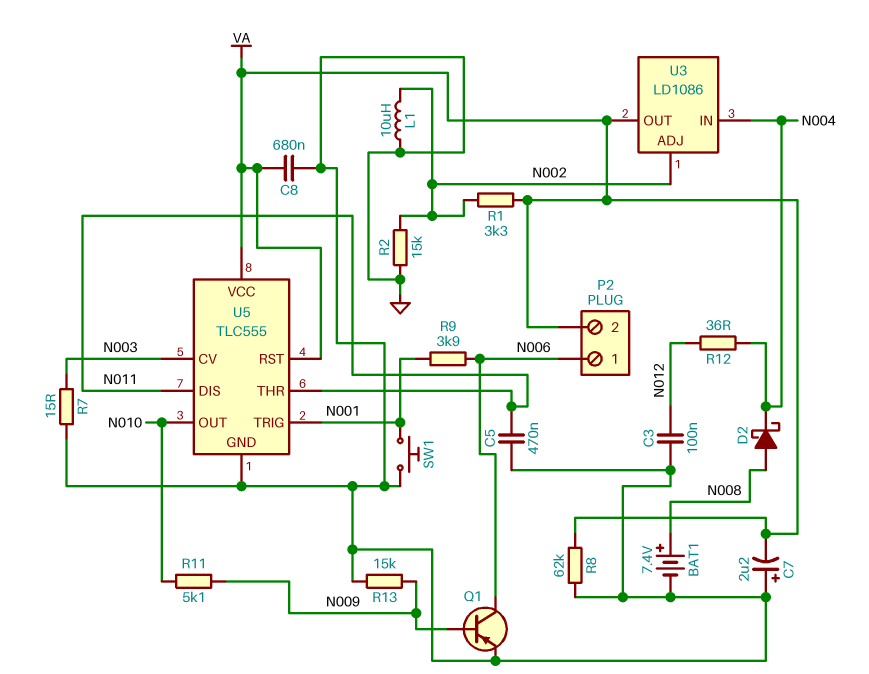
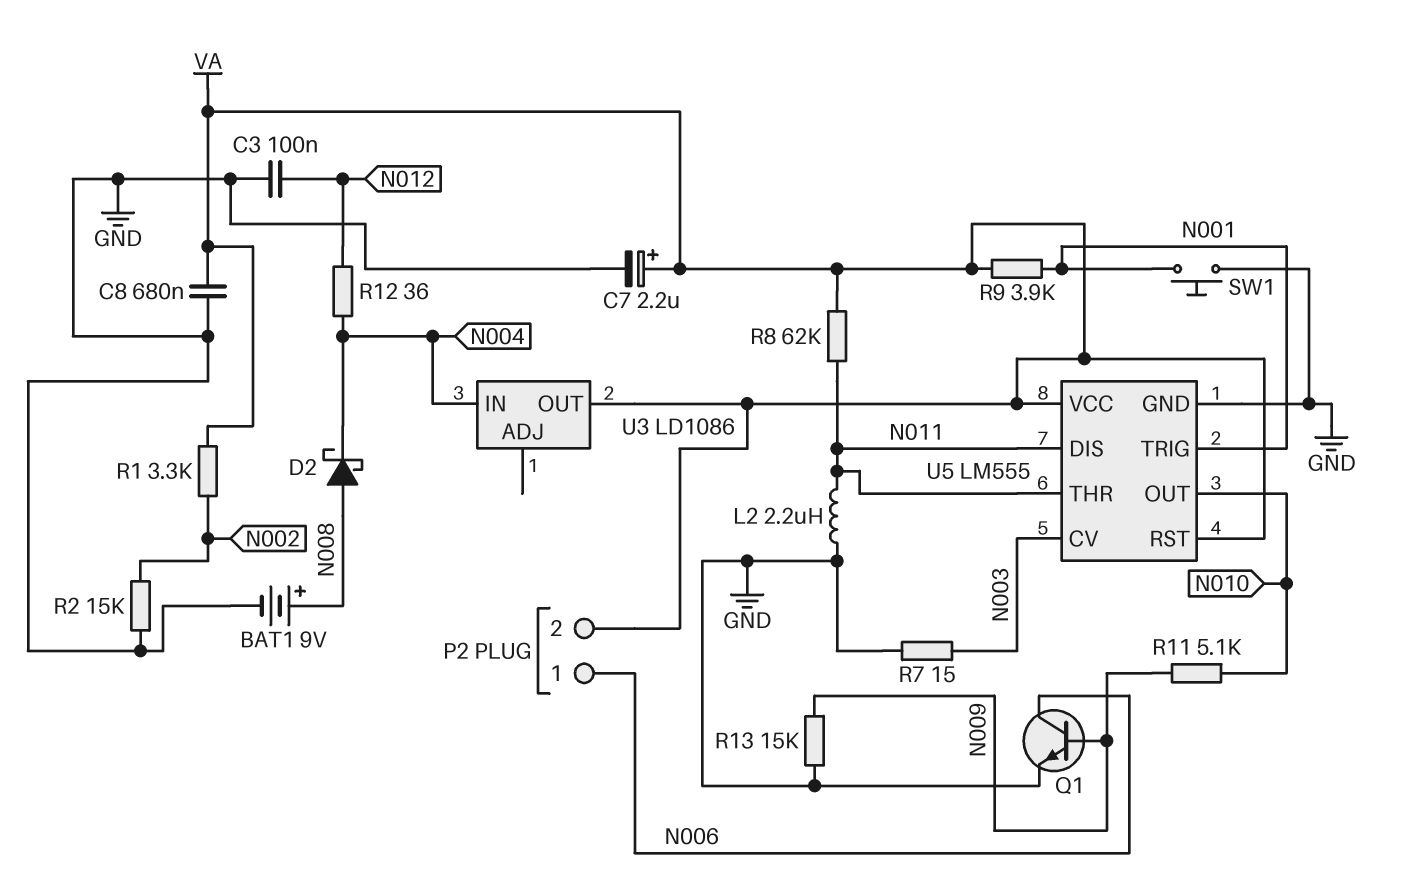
BAT1: 7.4V (plus N008, minus GND) -> 9V (plus N008, minus GND)
C5: 470nF (GND, N011) -> none
C7: 2.2uF (plus GND, minus VA) -> 2.2uF (plus VA, minus GND)
L1: 10uH (GND, N002) -> none
L2: none -> 2.2uH (GND, N011)
Q1: PNP (B N009, C N006, E GND) -> NPN (B N009, C N006, E GND)
R8: 62k (GND, VA) -> 62k (N011, VA)
R9: 3.9k (N001, N006) -> 3.9k (N001, VA)
U3 pin ADJ: N002 -> none
U5: TLC555 -> LM555

